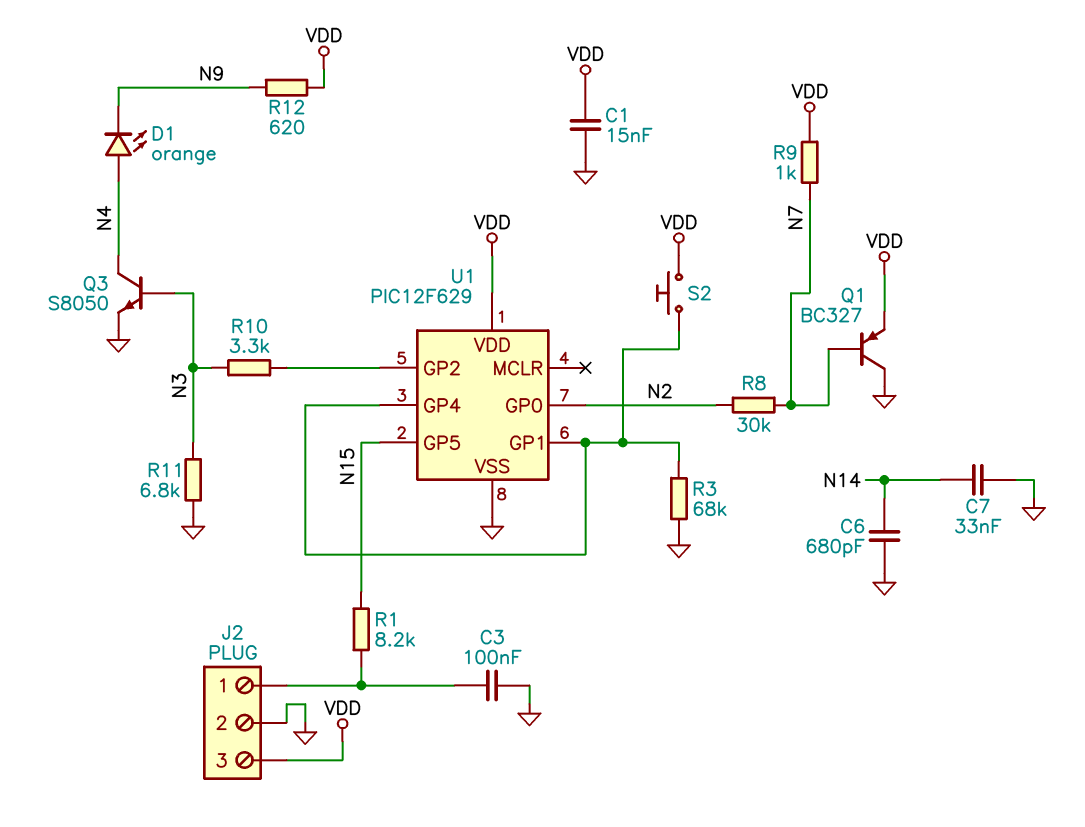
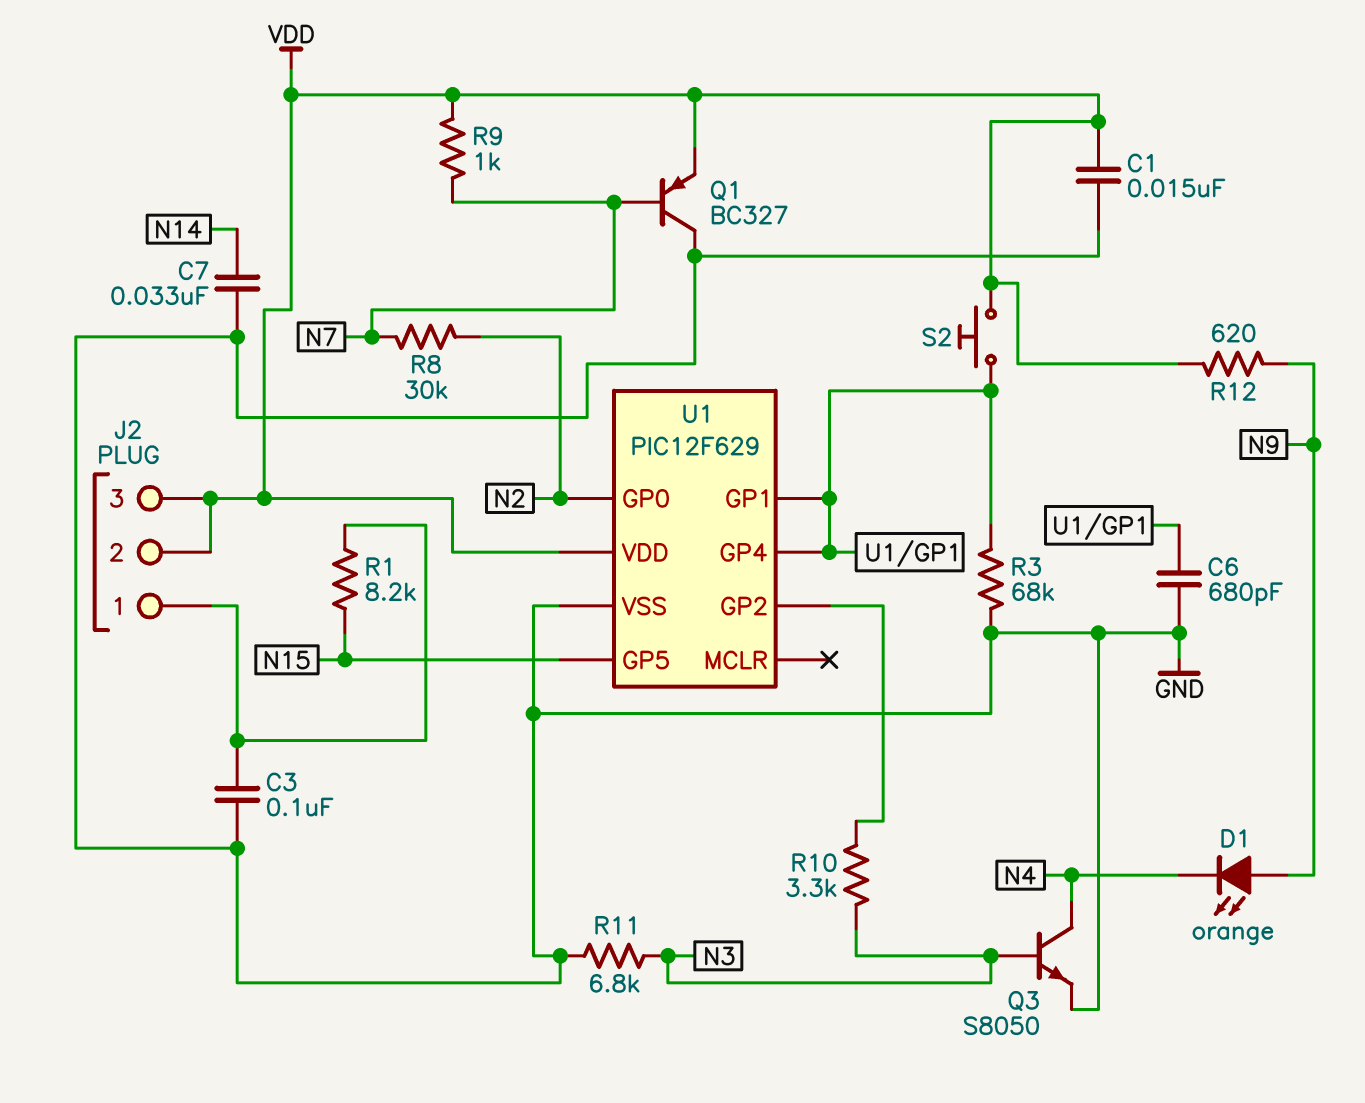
C6: 680pF (GND, N14) -> 680pF (GND, U1/GP1)
D1: LED orange (A N4, K N9) -> LED orange (A N9, K N4)
J2 pin 2: GND -> VDD

